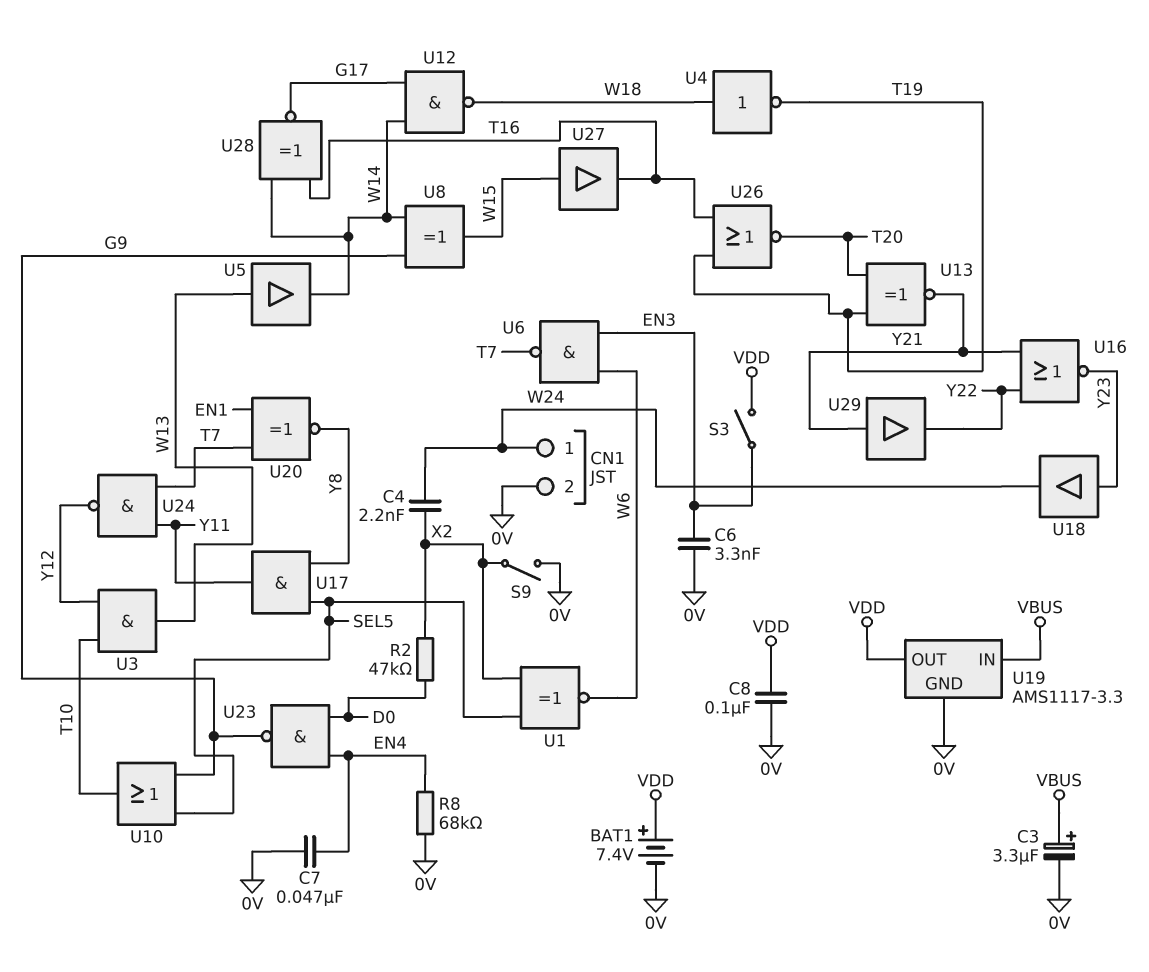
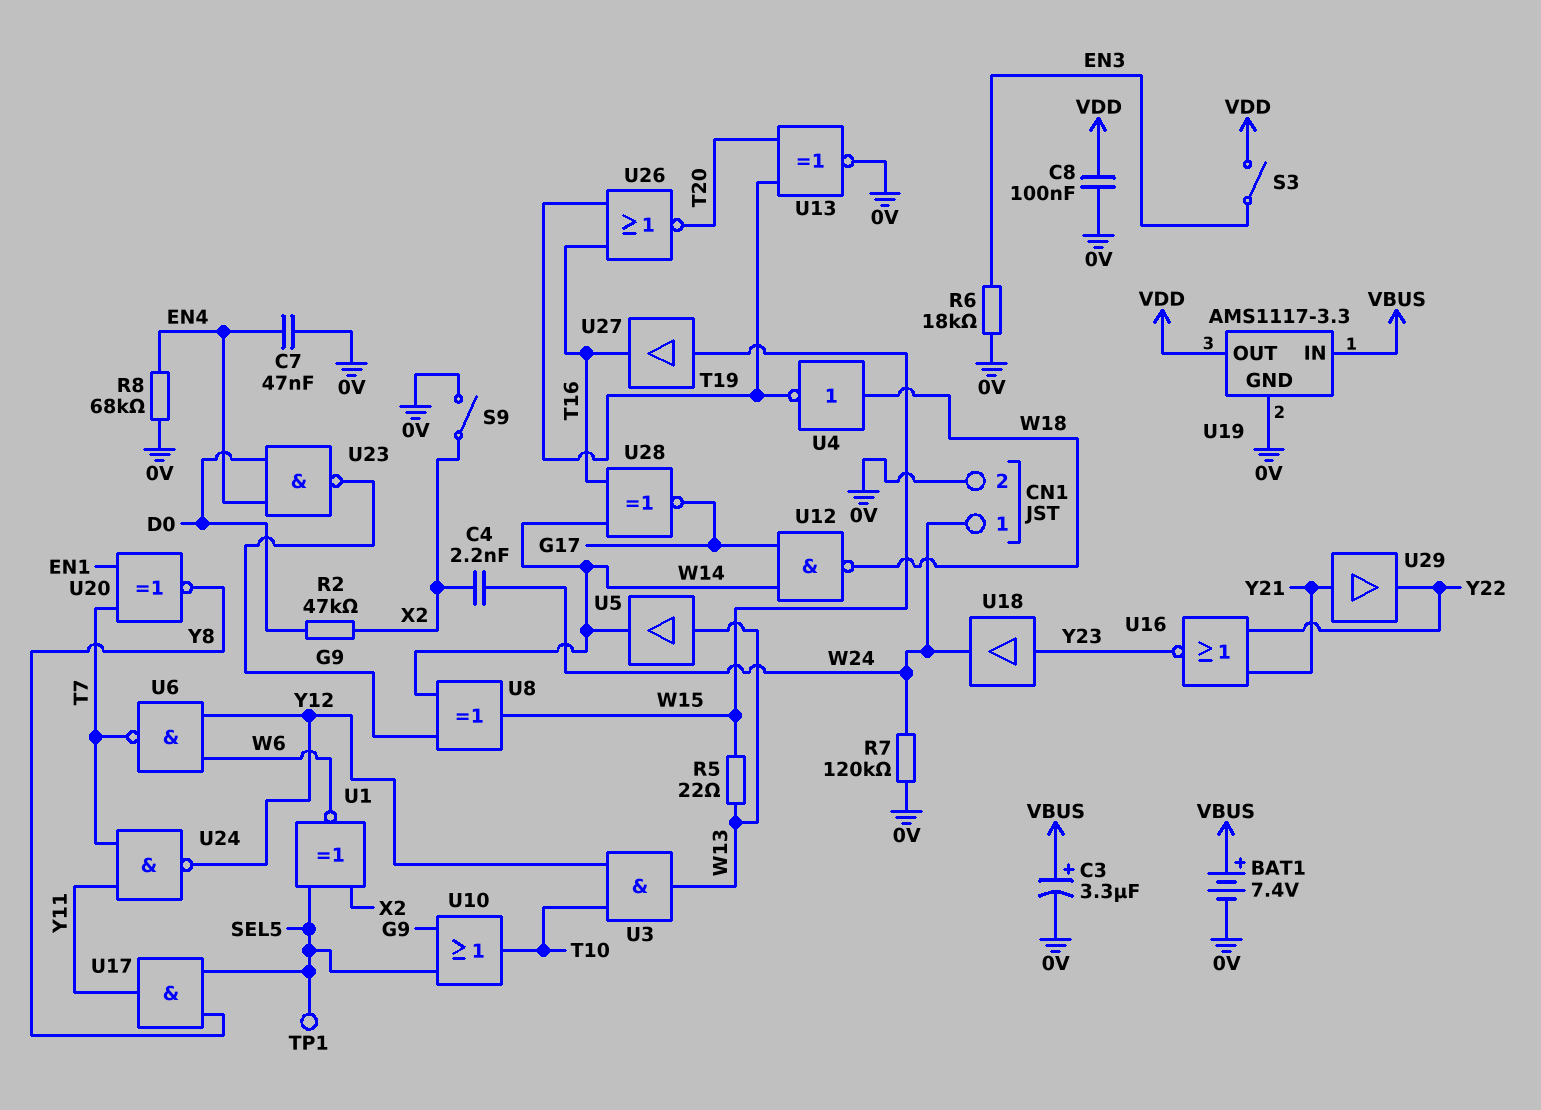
BAT1: 7.4V (plus VDD, minus 0V) -> 7.4V (plus VBUS, minus 0V)
C6: 3.3nF (0V, EN3) -> none
R5: none -> 22 (W13, W15)
R6: none -> 18k (0V, EN3)
R7: none -> 120k (0V, W24)
TP1: none -> test point (SEL5)
U6: NAND (in EN3, in W6, out T7) -> NAND (in W6, in Y12, out T7)
U13: XNOR (in T19, in T20, out Y21) -> XNOR (in T19, in T20, out 0V)

